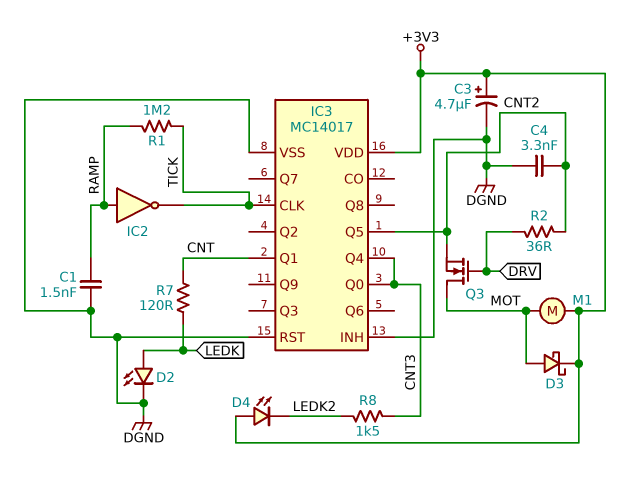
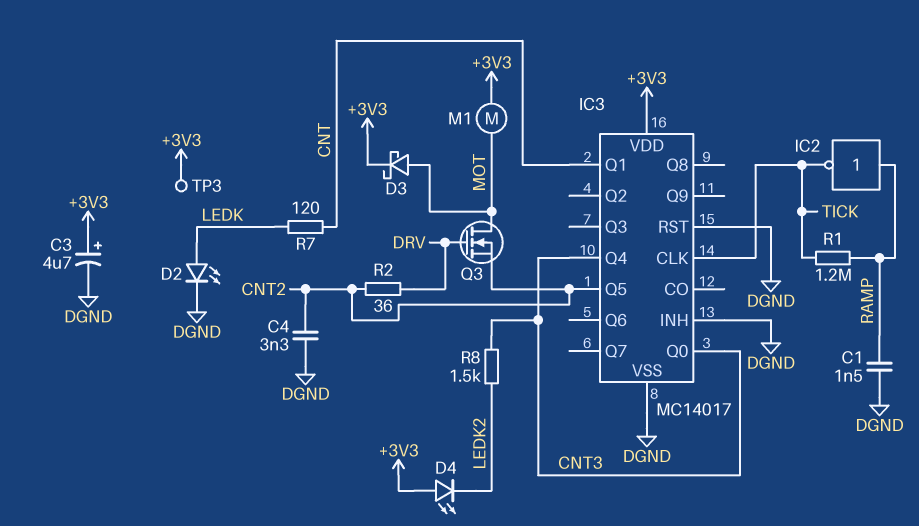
TP3: none -> test point (+3V3)

